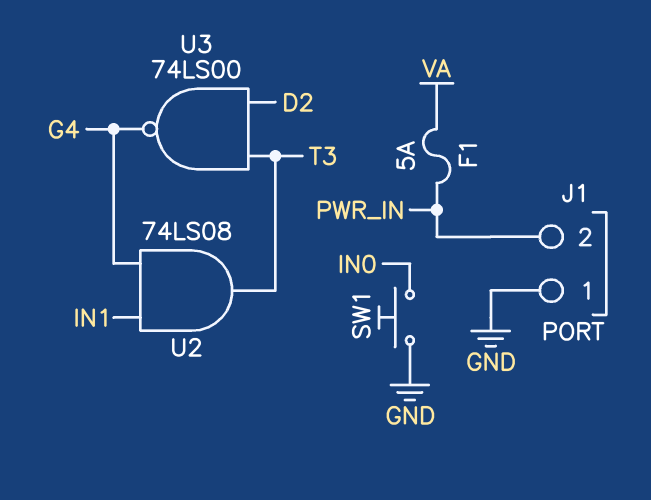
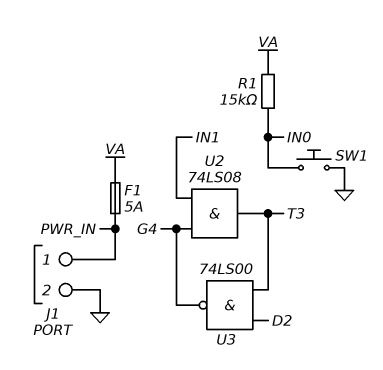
J1 pin 1: GND -> PWR_IN
J1 pin 2: PWR_IN -> GND
R1: none -> 15k (IN0, VA)

